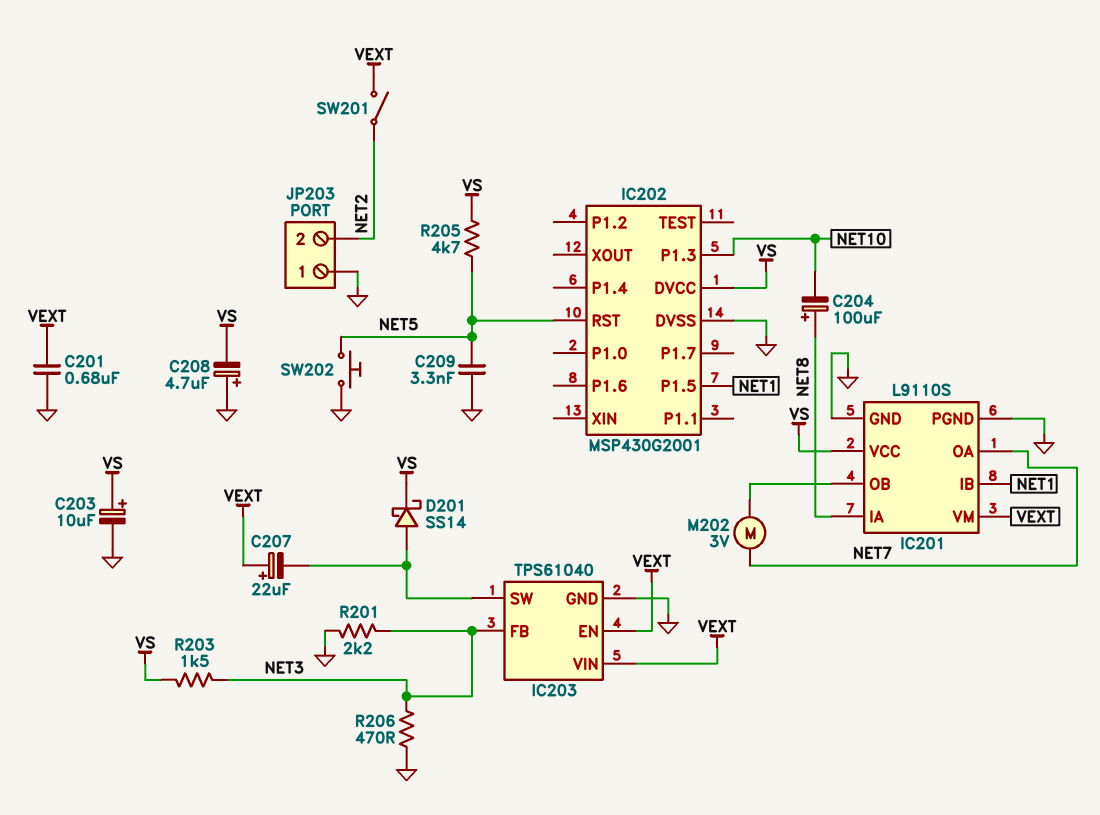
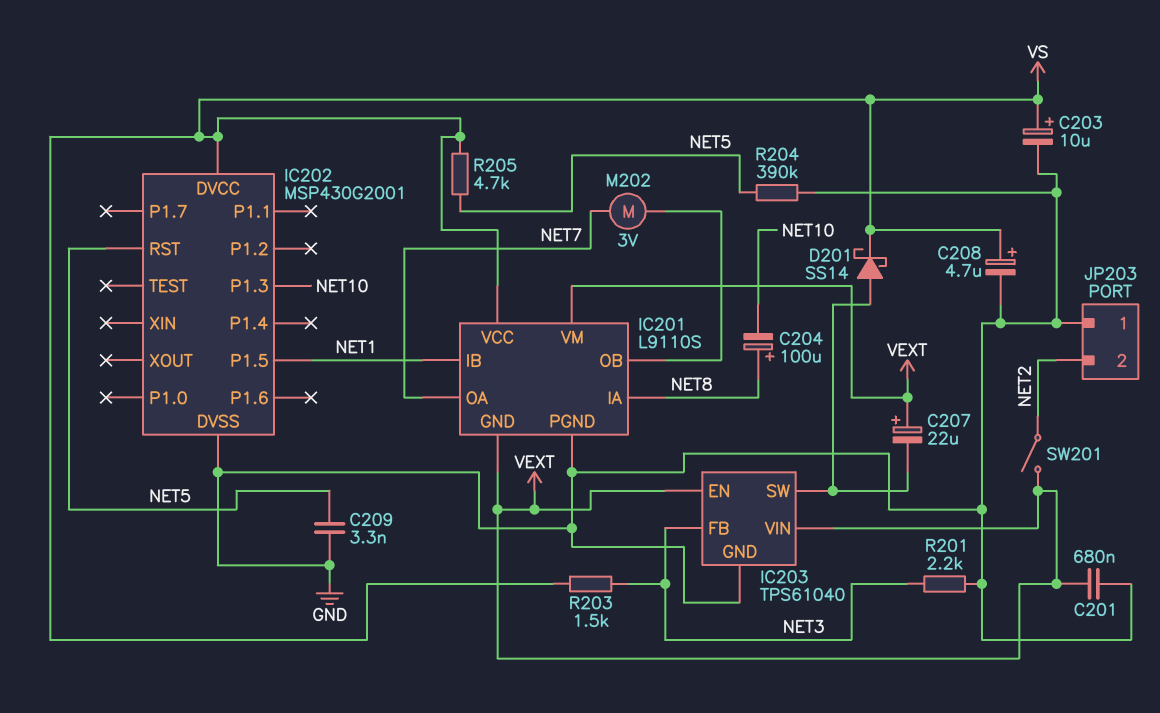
C208: 4.7uF (plus GND, minus VS) -> 4.7uF (plus VS, minus GND)
IC201 pin GND: GND -> VEXT
R204: none -> 390k (GND, NET5)
R206: 470 (GND, NET3) -> none
SW202: button (GND, NET5) -> none

